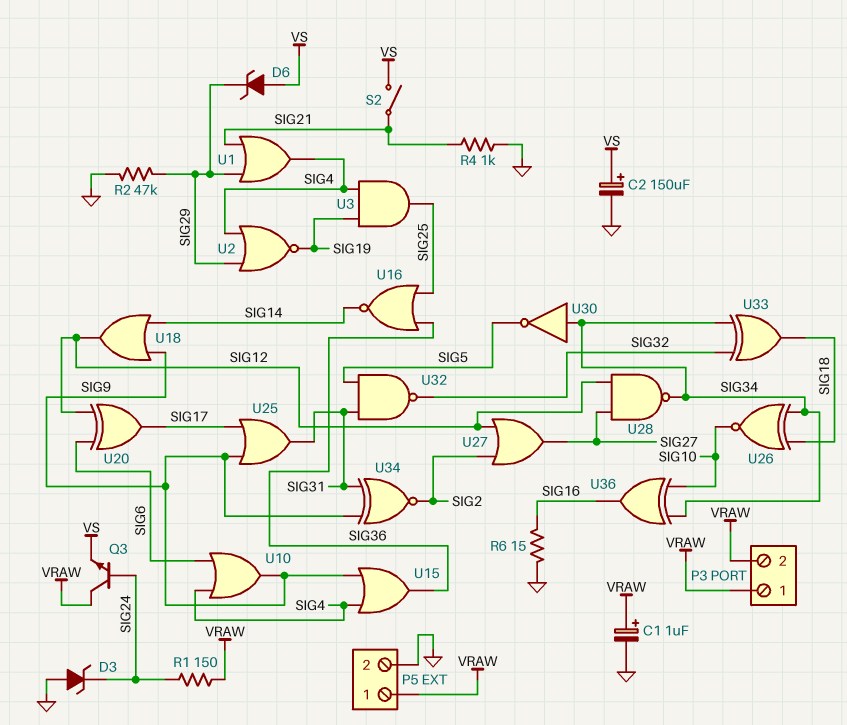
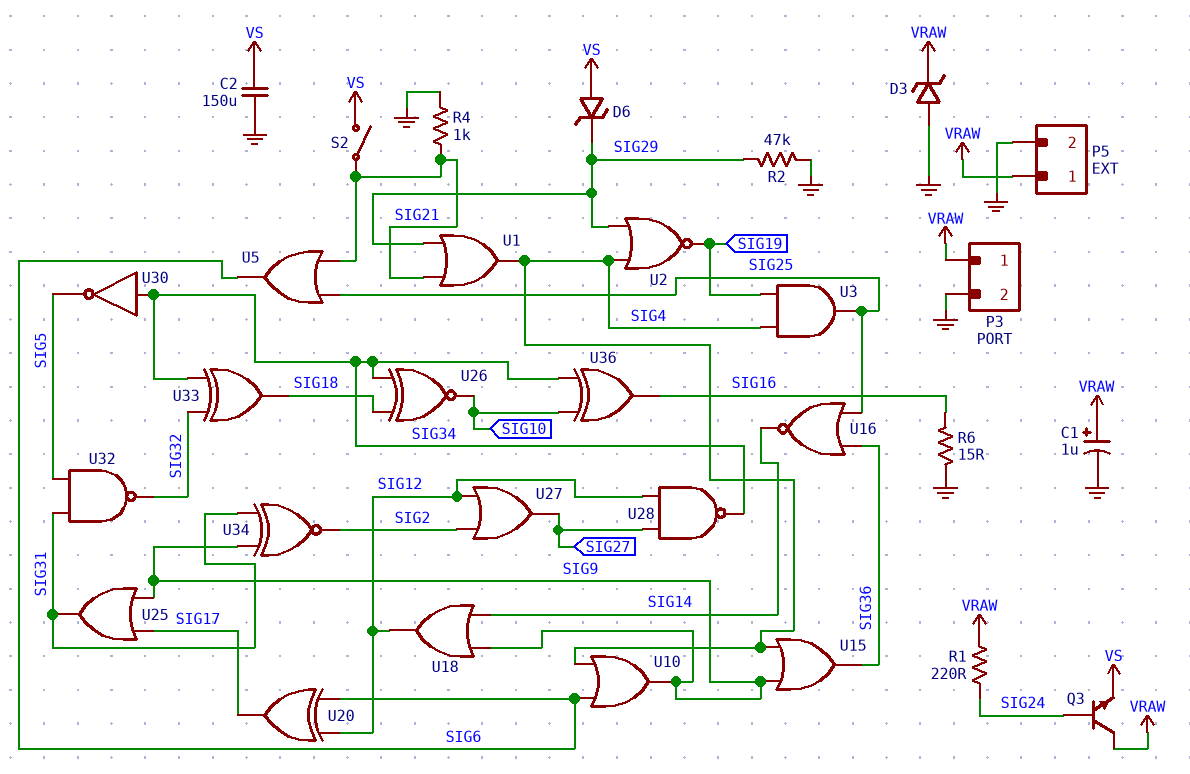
C2: 150uF (plus VS, minus GND) -> 150uF (GND, VS)
D3: zener (A GND, K SIG24) -> zener (A GND, K VRAW)
P3 pin 2: VRAW -> GND
R1: 150 (SIG24, VRAW) -> 220 (SIG24, VRAW)
U5: none -> OR (in SIG21, in SIG25, out SIG6)

